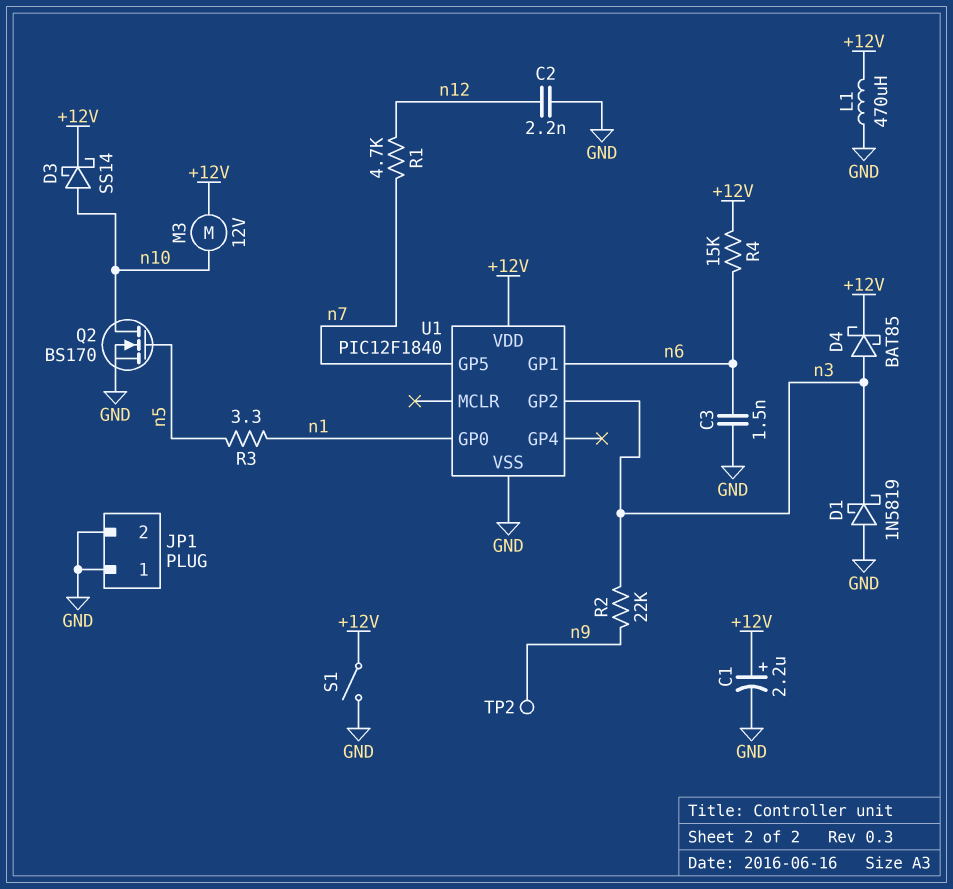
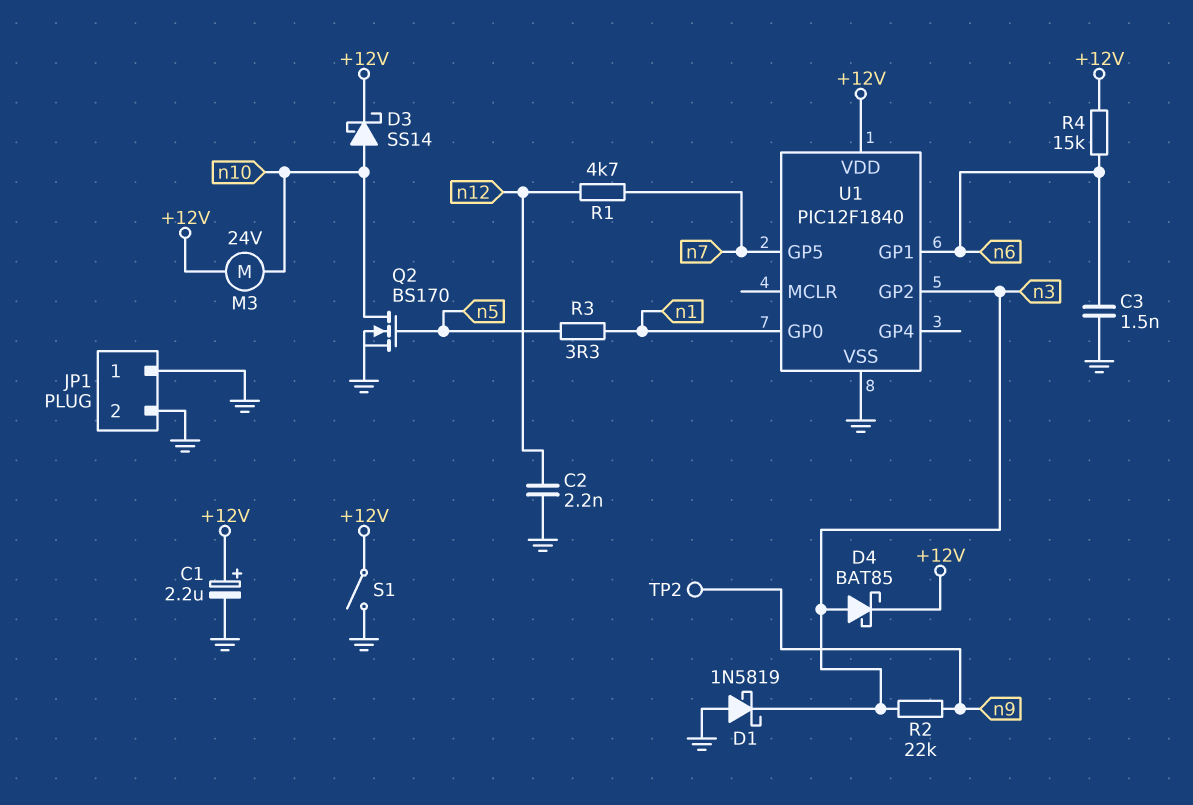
L1: 470uH (+12V, GND) -> none
M3: motor 12V (+12V, n10) -> motor 24V (+12V, n10)

